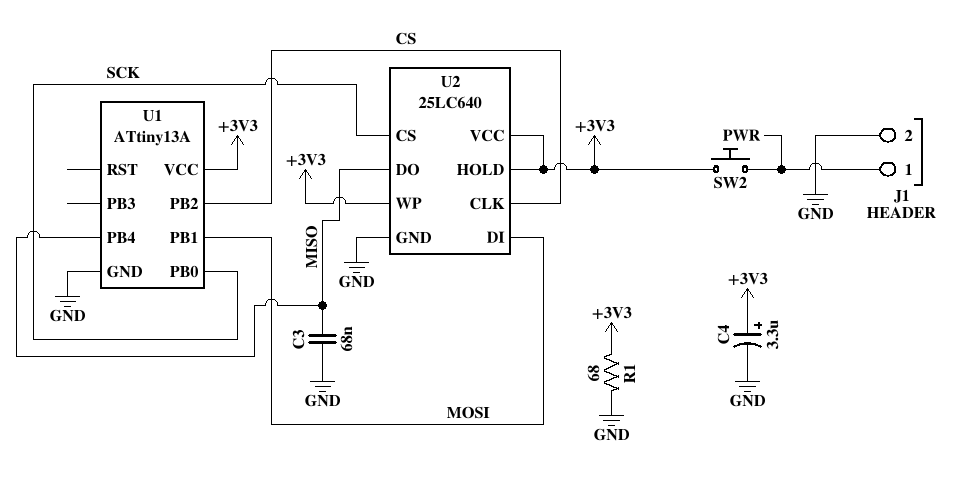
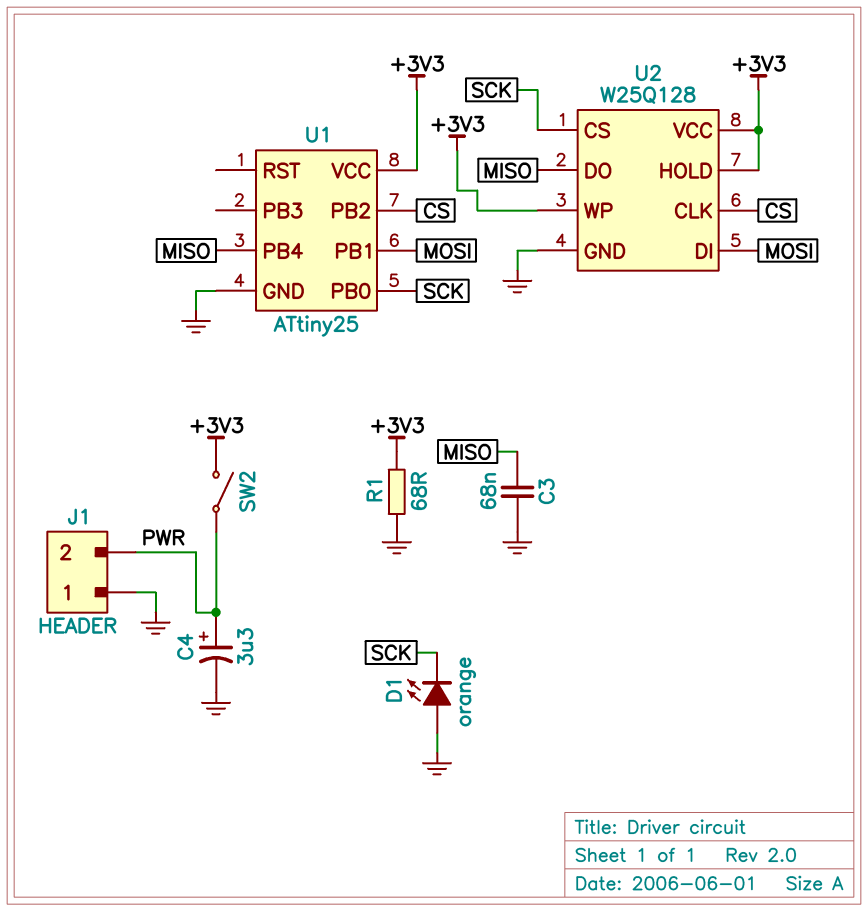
C4: 3.3uF (plus +3V3, minus GND) -> 3.3uF (plus PWR, minus GND)
D1: none -> LED orange (A GND, K SCK)
J1 pin 1: PWR -> GND
J1 pin 2: GND -> PWR
SW2: button (+3V3, PWR) -> switch (+3V3, PWR)
U1: ATtiny13A -> ATtiny25
U2: 25LC640 -> W25Q128

